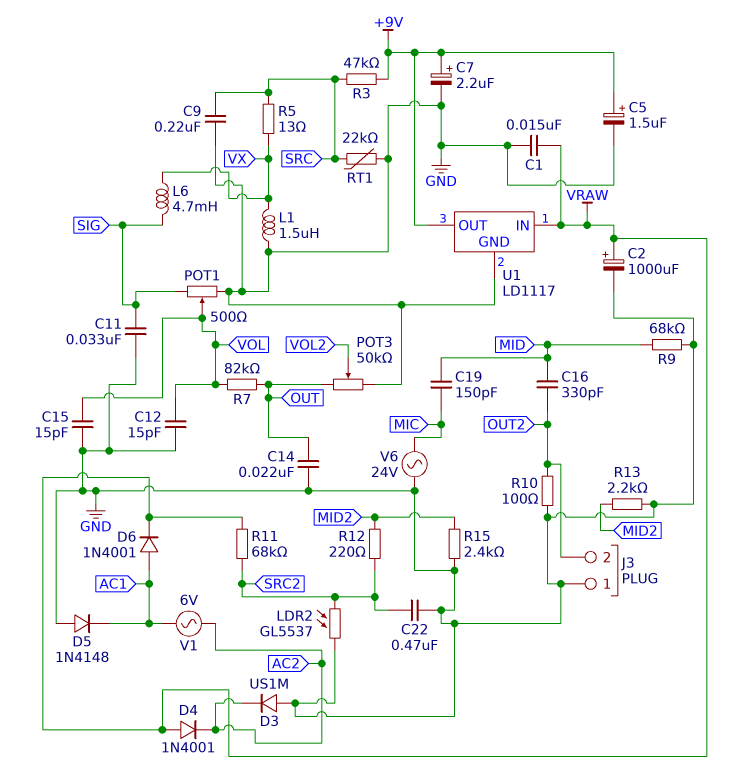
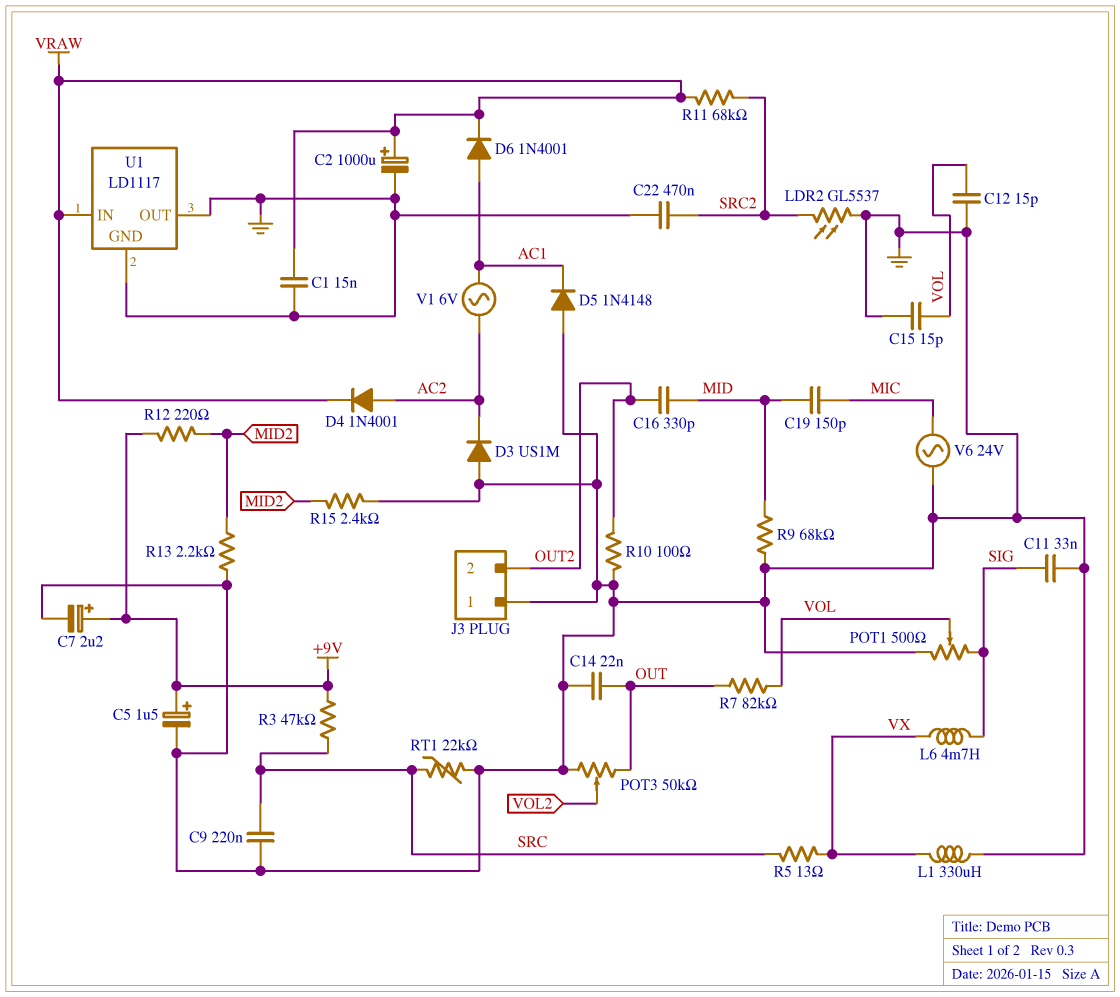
D4: diode 1N4001 (A VRAW, K AC2) -> diode 1N4001 (A AC2, K VRAW)
L1: 1.5uH (GND, VX) -> 330uH (GND, VX)
R12: 220 (MID2, SRC2) -> 220 (+9V, MID2)
U1 pin OUT: +9V -> GND

